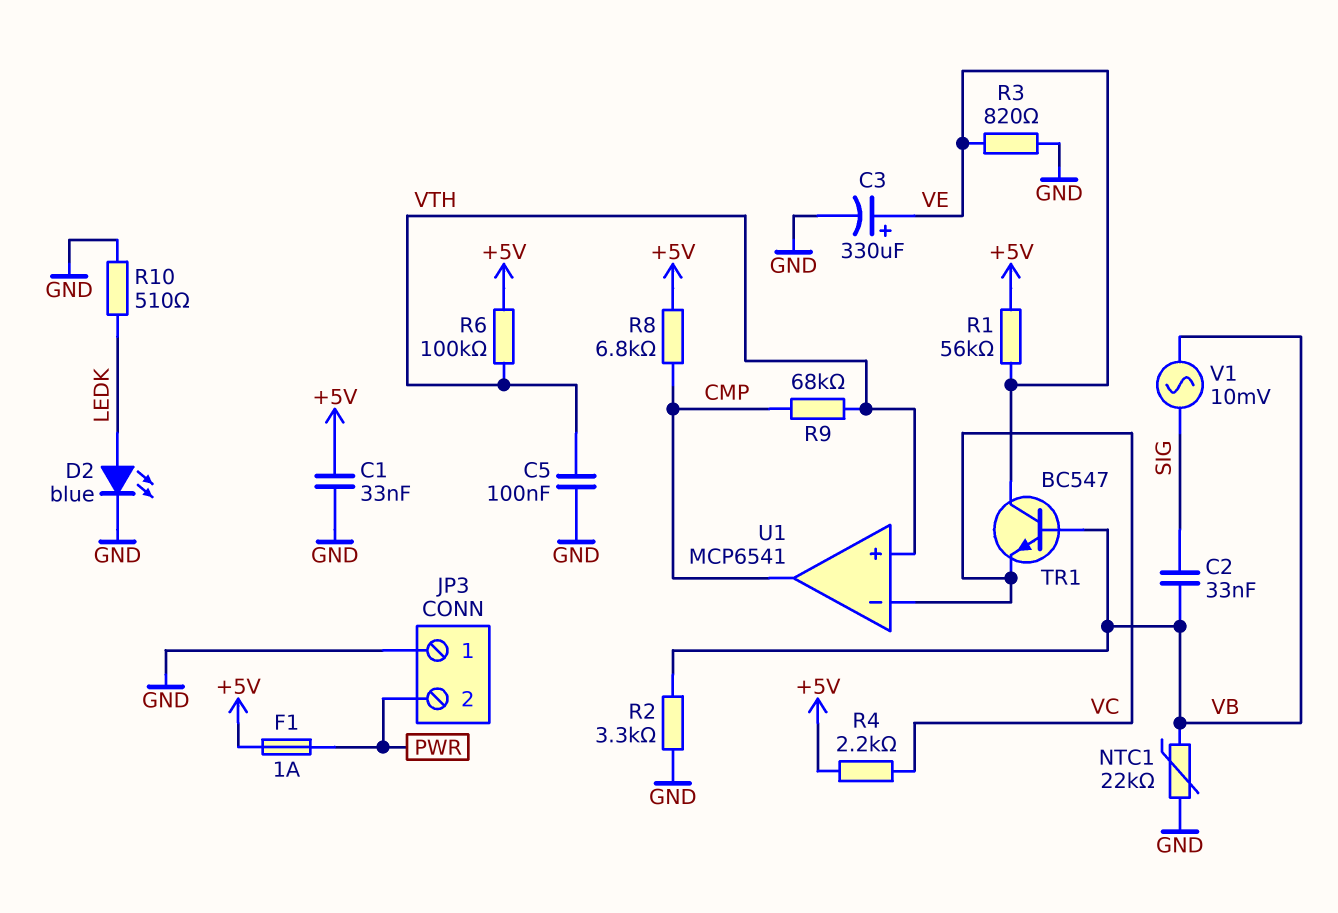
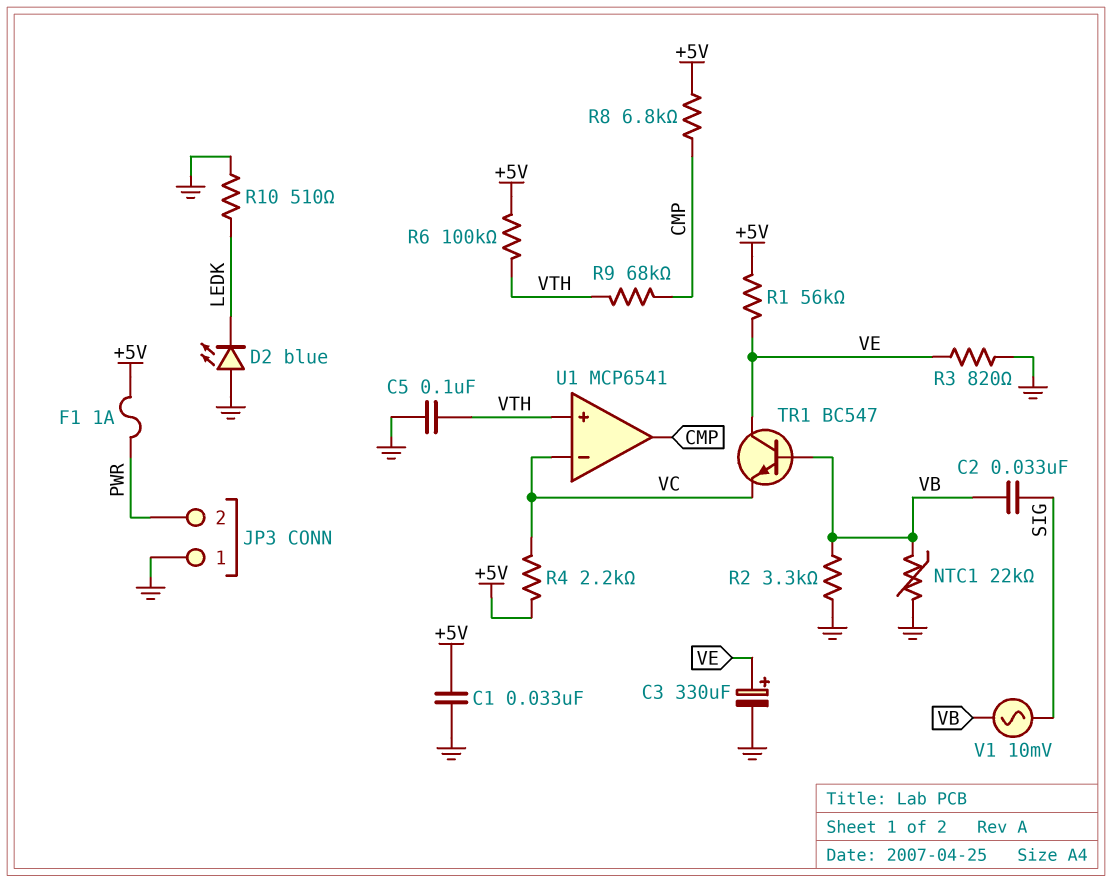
D2: LED blue (A LEDK, K GND) -> LED blue (A GND, K LEDK)

